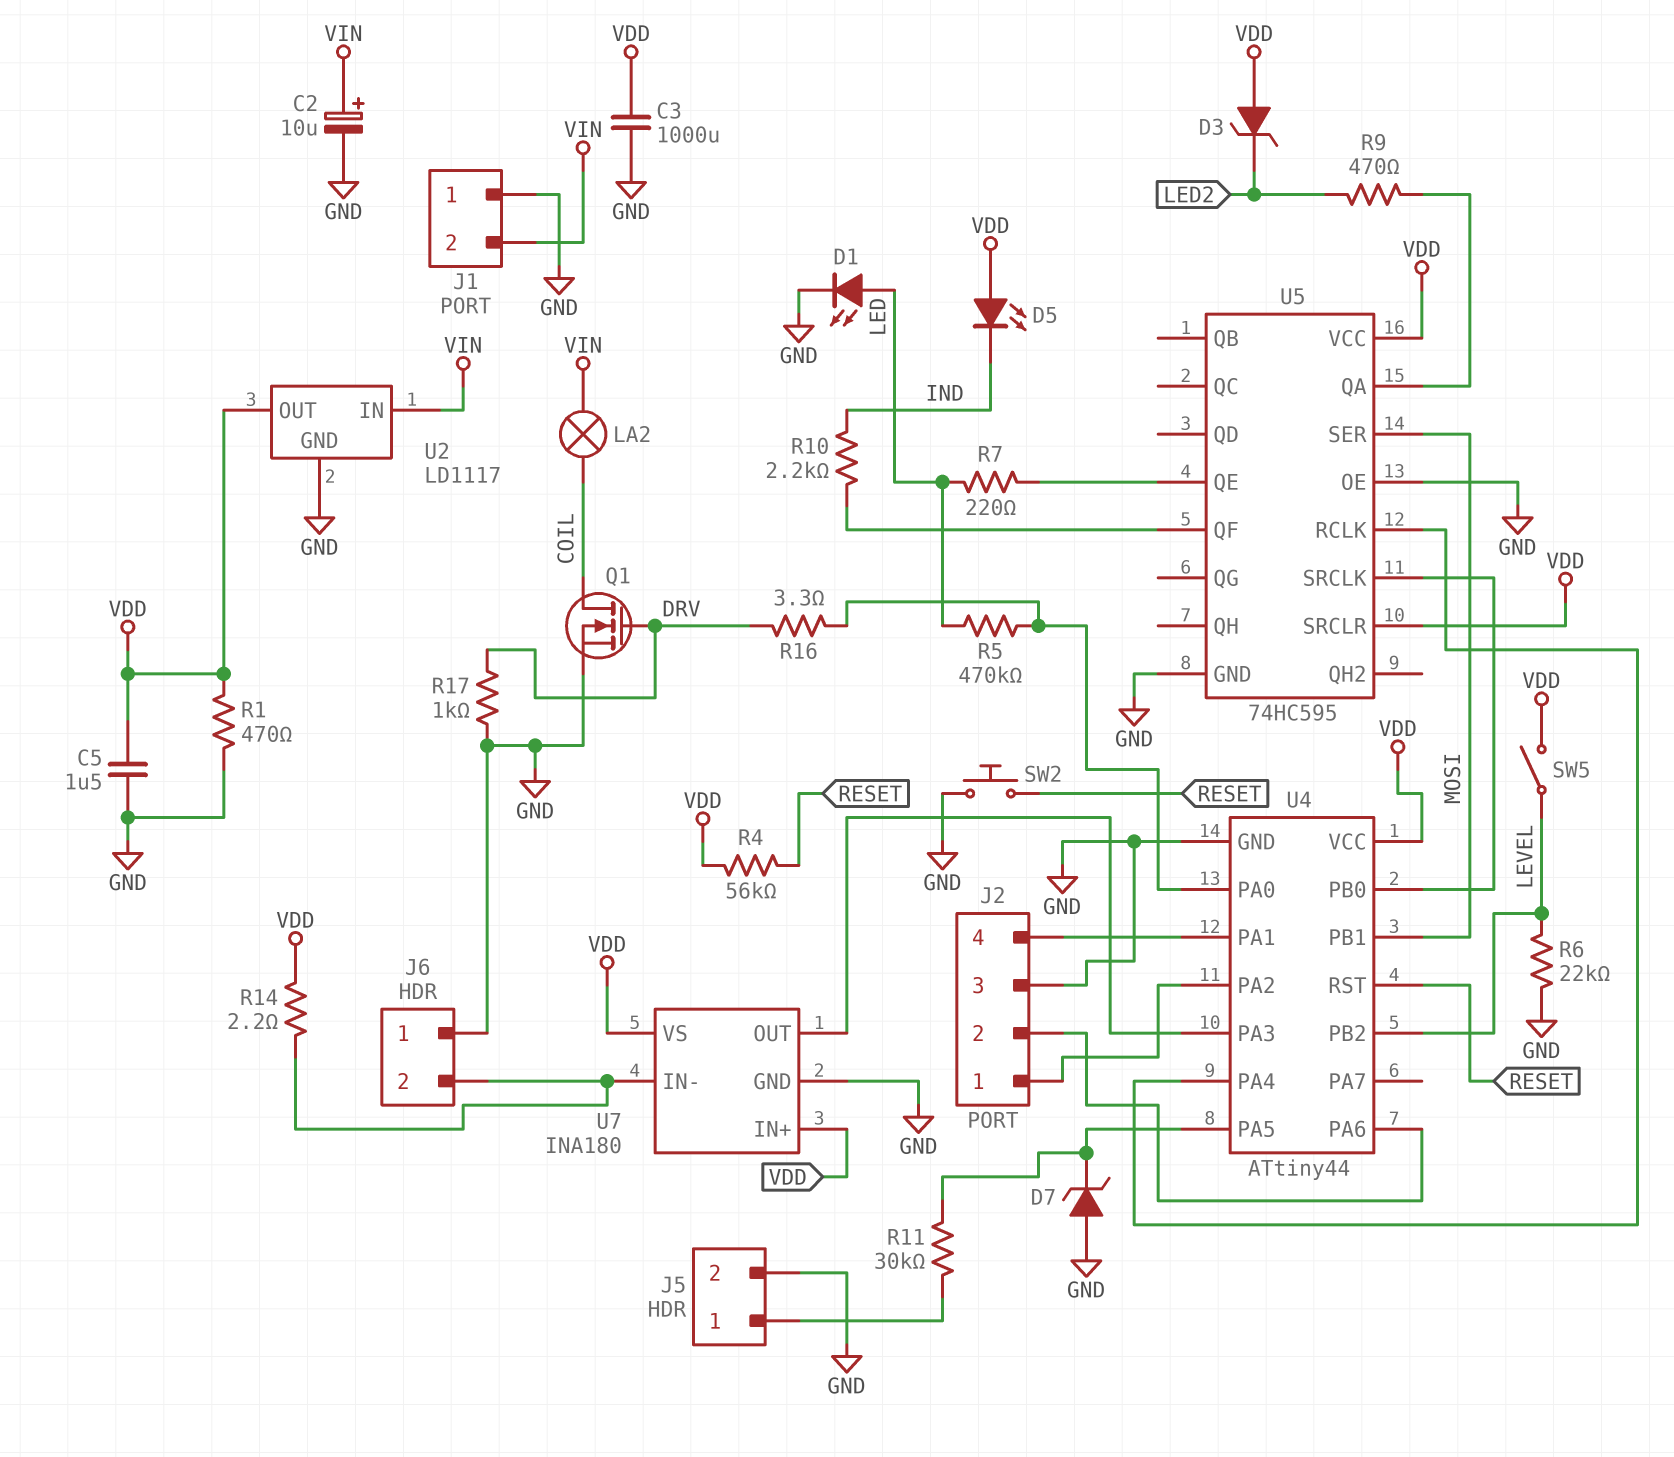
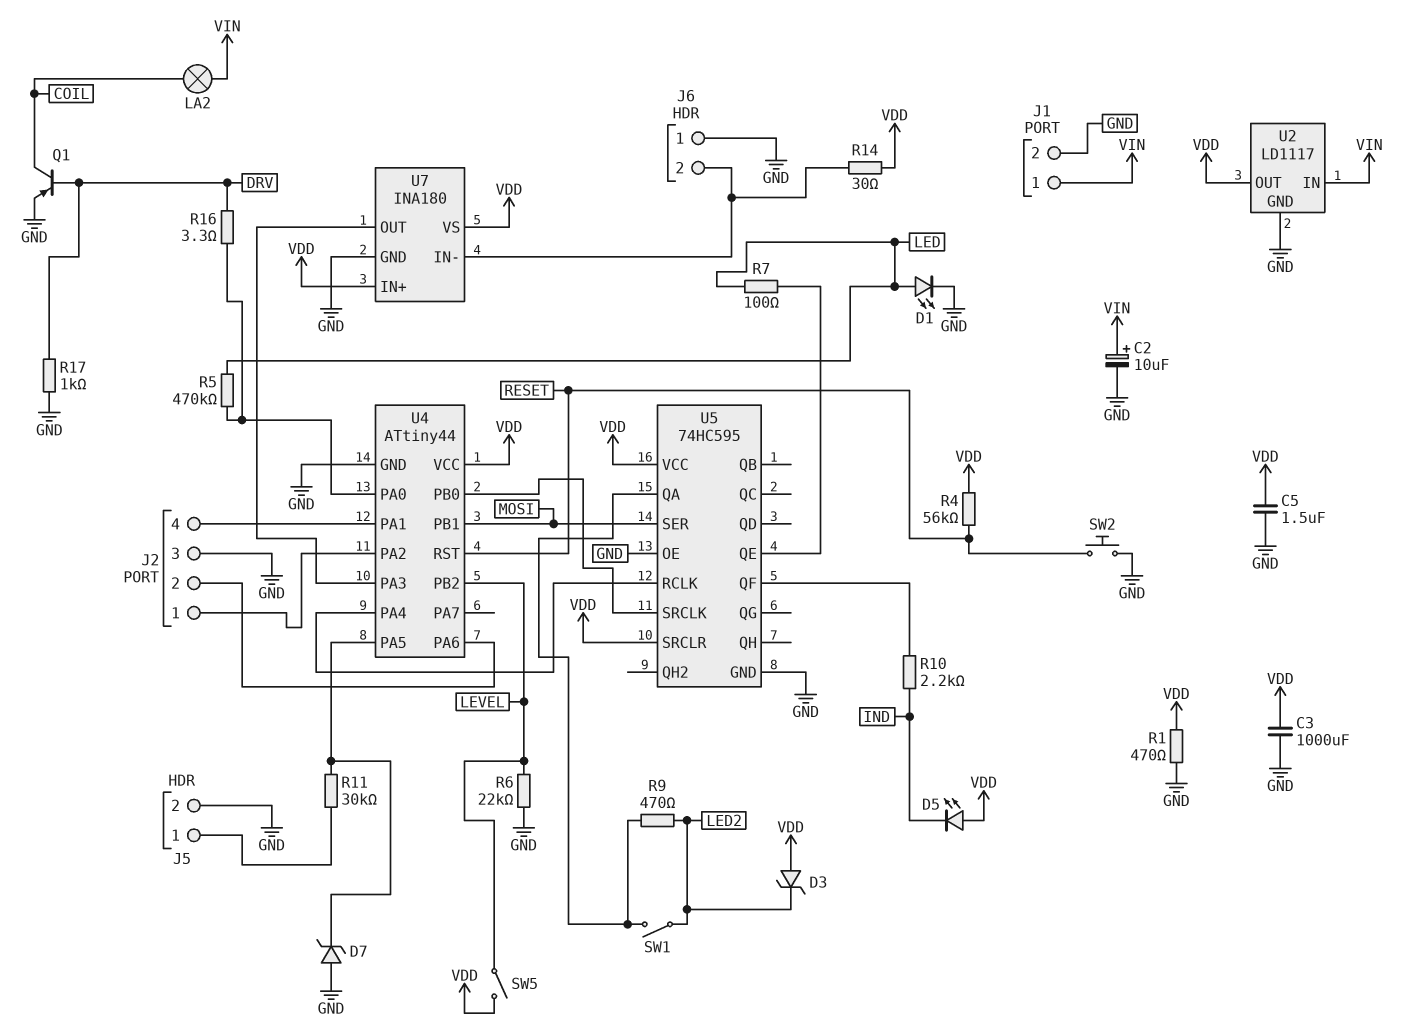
J1 pin 1: GND -> VIN
J1 pin 2: VIN -> GND
Q1: NMOS (G DRV, D COIL, S GND) -> PNP (B DRV, C COIL, E GND)
R7: 220 (LED, U5/QE) -> 100 (LED, U5/QE)
R14: 2.2 (J6/2, VDD) -> 30 (J6/2, VDD)
SW1: none -> switch (LED2, U5/QA)

